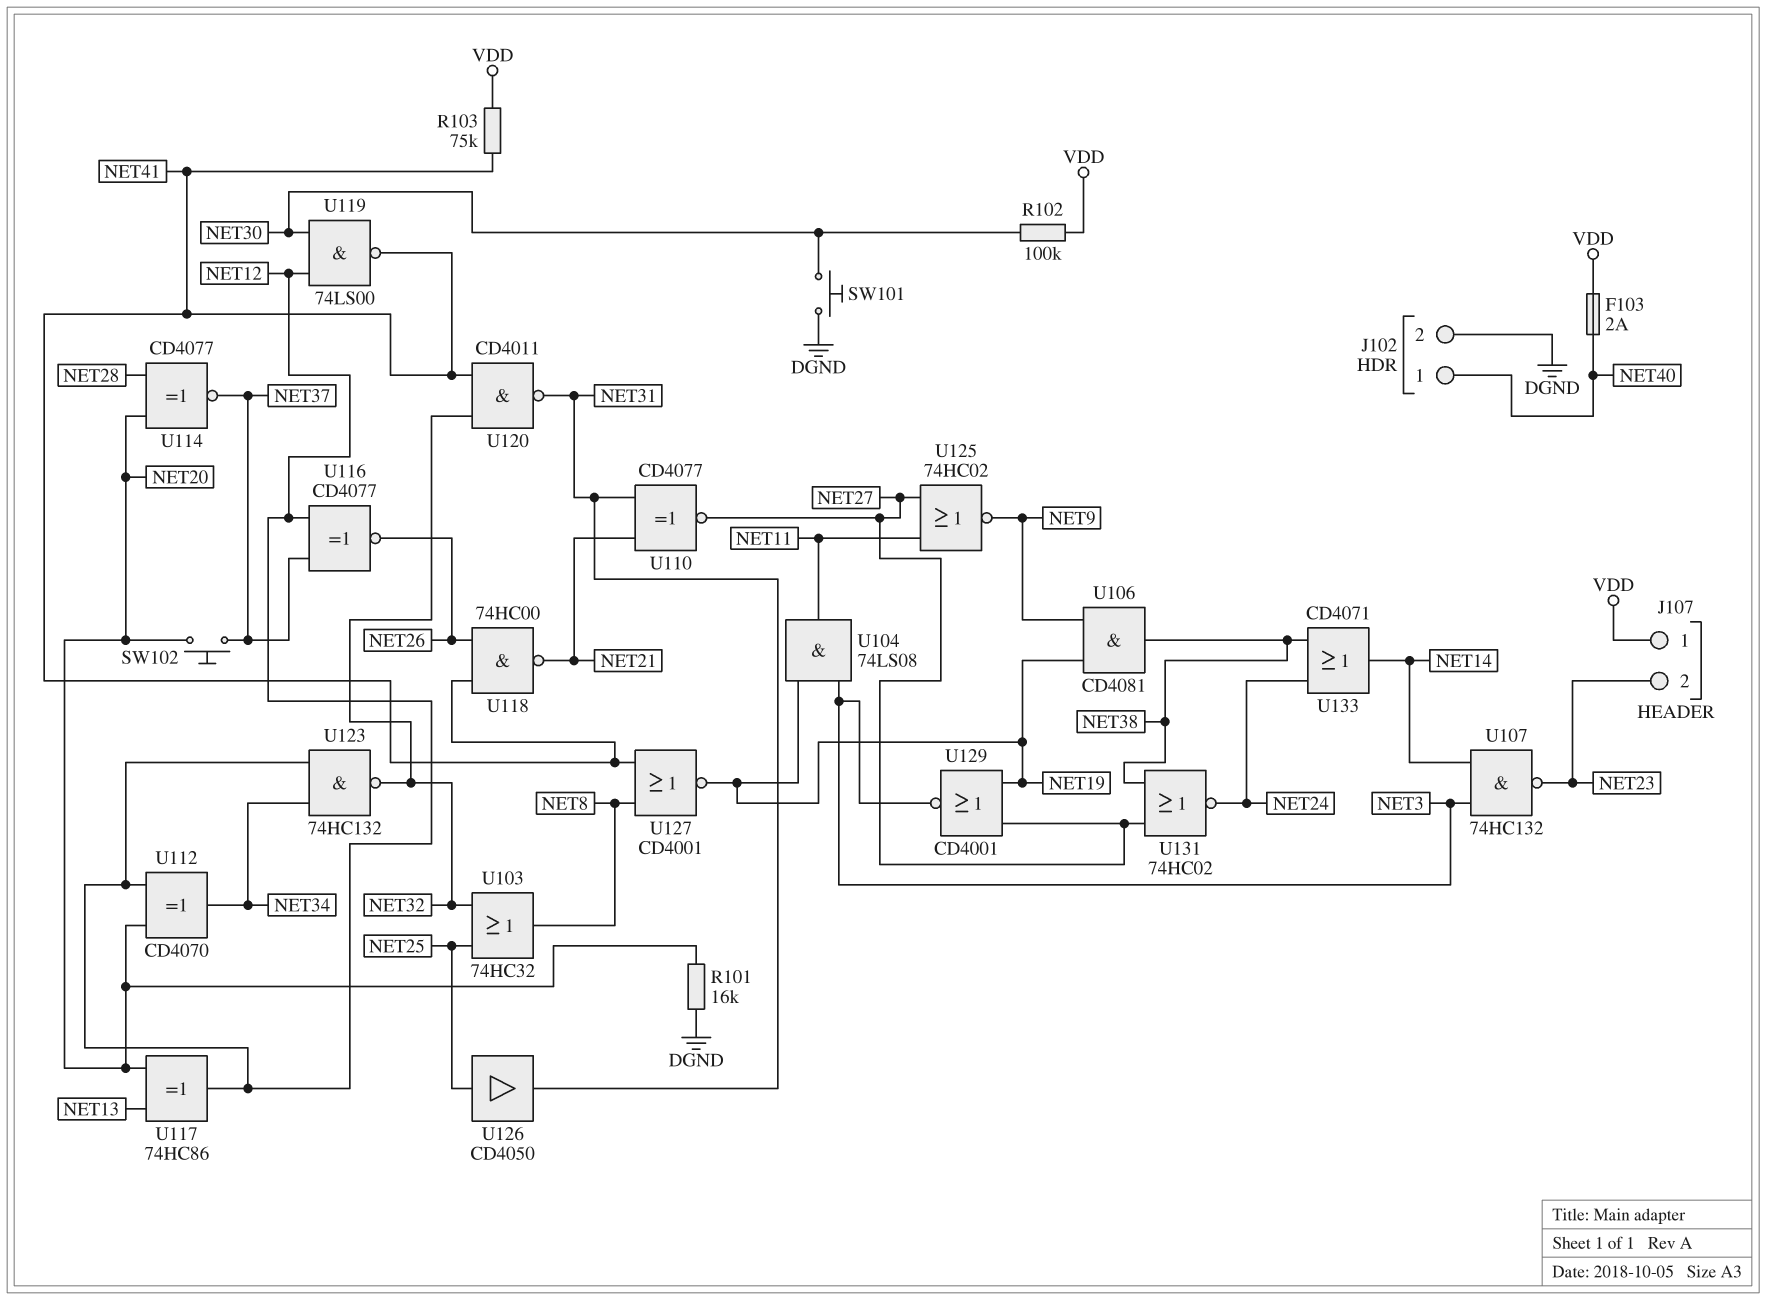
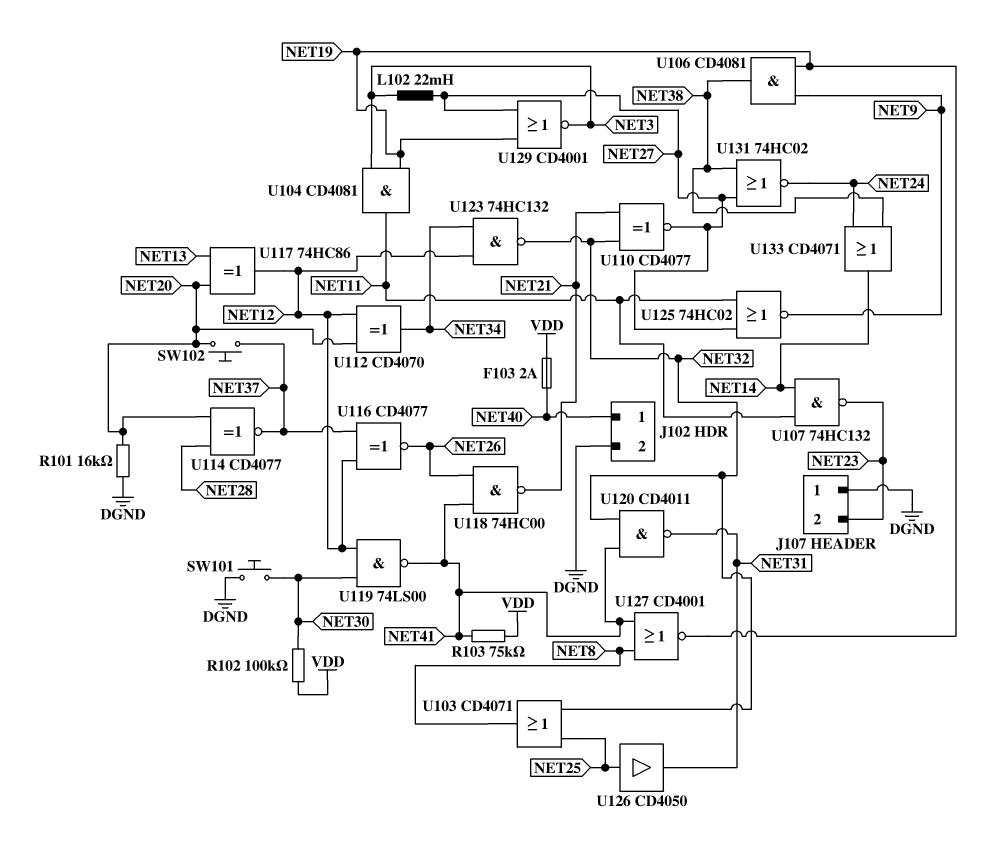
J107 pin 1: VDD -> DGND
L102: none -> 22mH (NET3, NET27)
U103: OR 74HC32 (in NET25, in NET32, out NET8) -> OR CD4071 (in NET25, in NET32, out NET8)
U104: AND 74LS08 (in NET3, in NET19, out NET11) -> AND CD4081 (in NET3, in NET19, out NET11)
U107: NAND 74HC132 (in NET3, in NET14, out NET23) -> NAND 74HC132 (in NET11, in NET14, out NET23)
U110: XNOR CD4077 (in NET21, in NET31, out NET27) -> XNOR CD4077 (in NET21, in NET32, out NET27)

